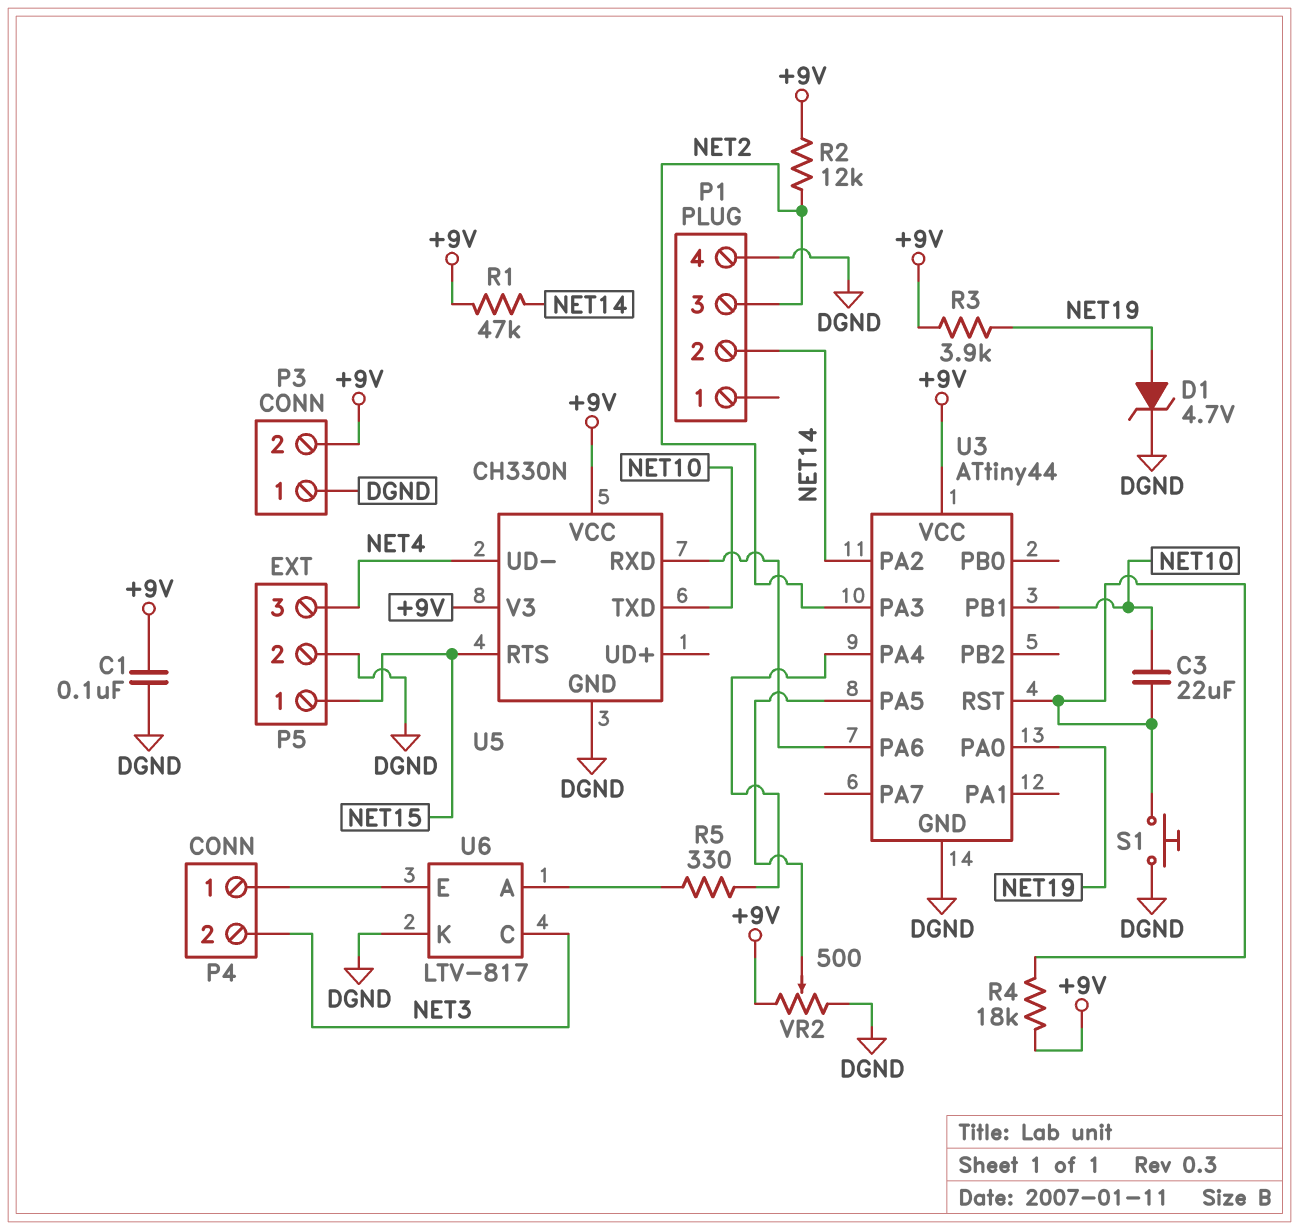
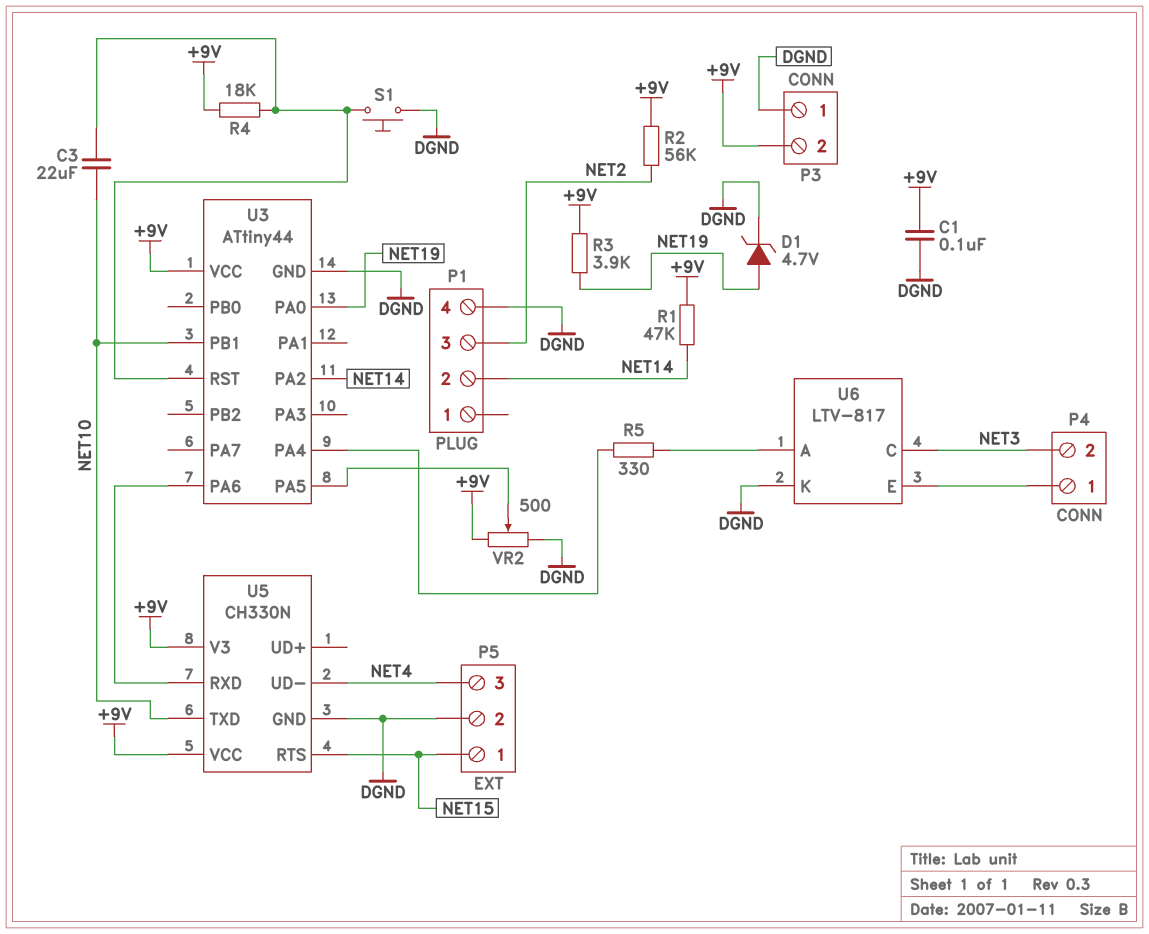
R2: 12k (+9V, NET2) -> 56k (+9V, NET2)
U3 pin PA3: NET2 -> none

